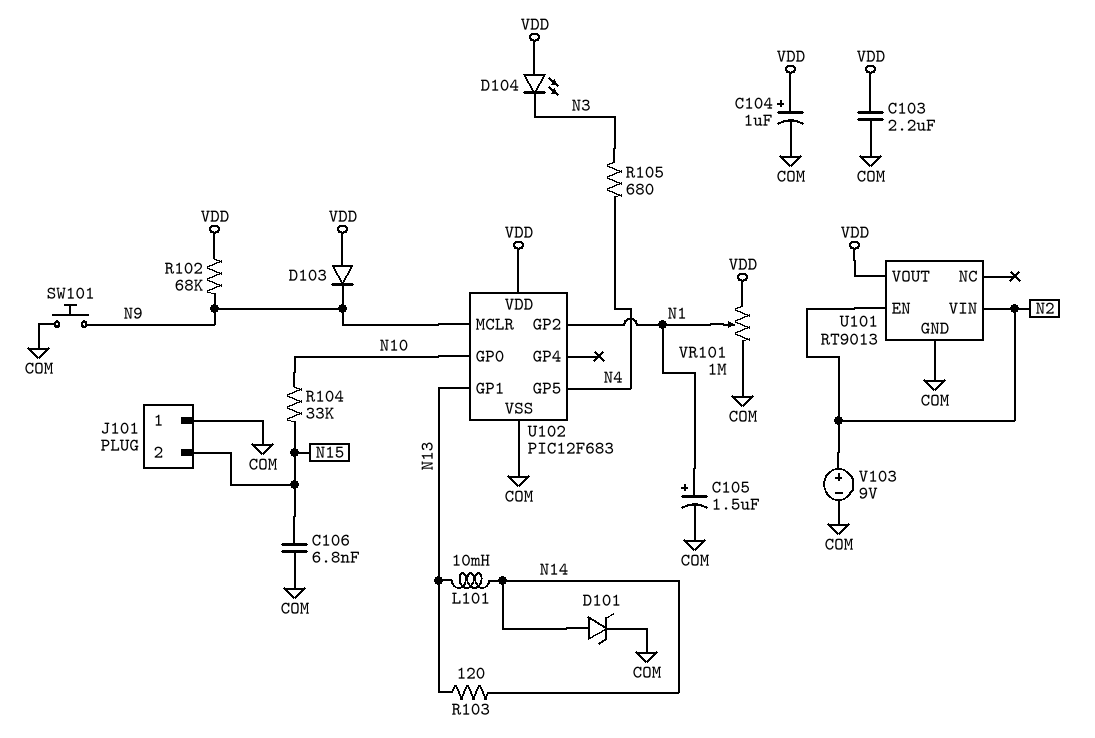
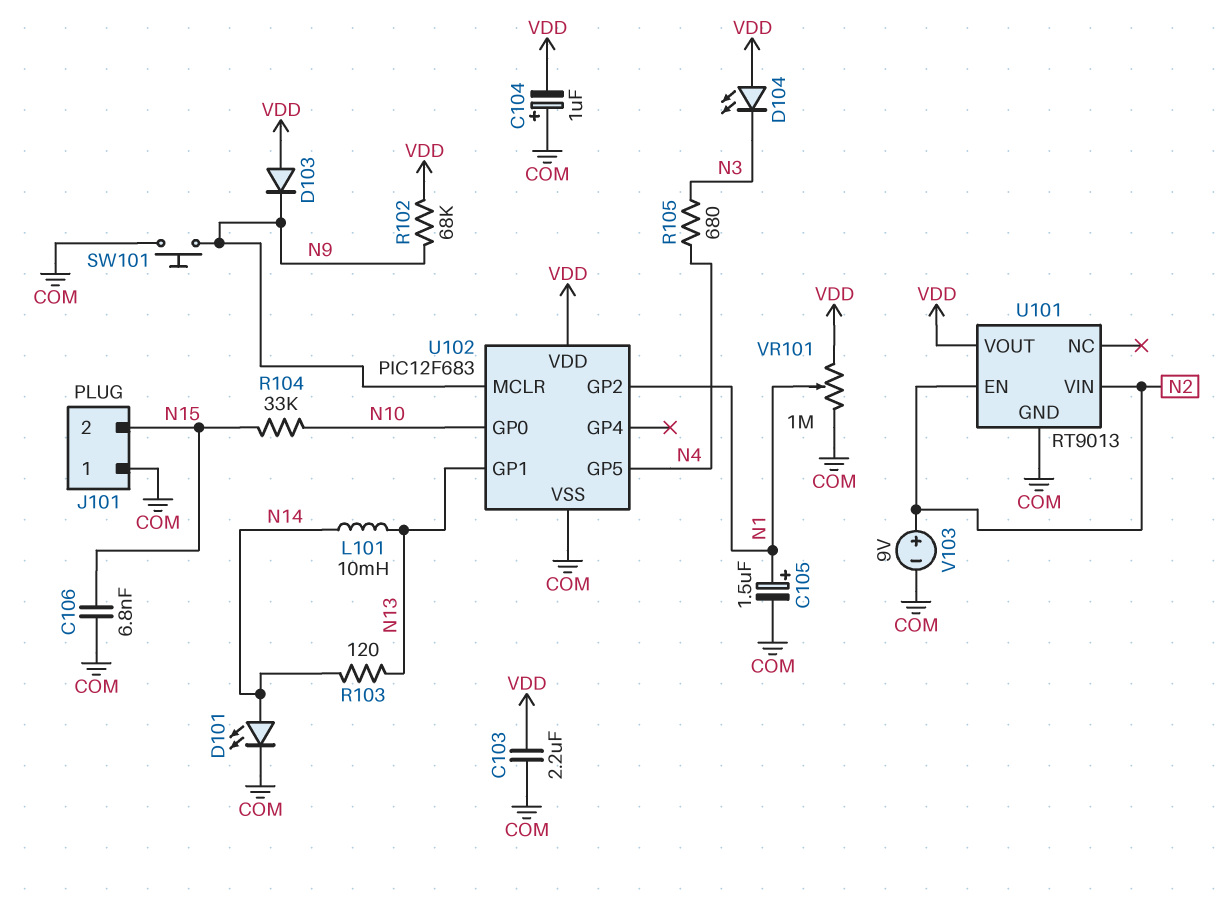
C104: 1uF (plus VDD, minus COM) -> 1uF (plus COM, minus VDD)
D101: zener (A N14, K COM) -> LED (A N14, K COM)

